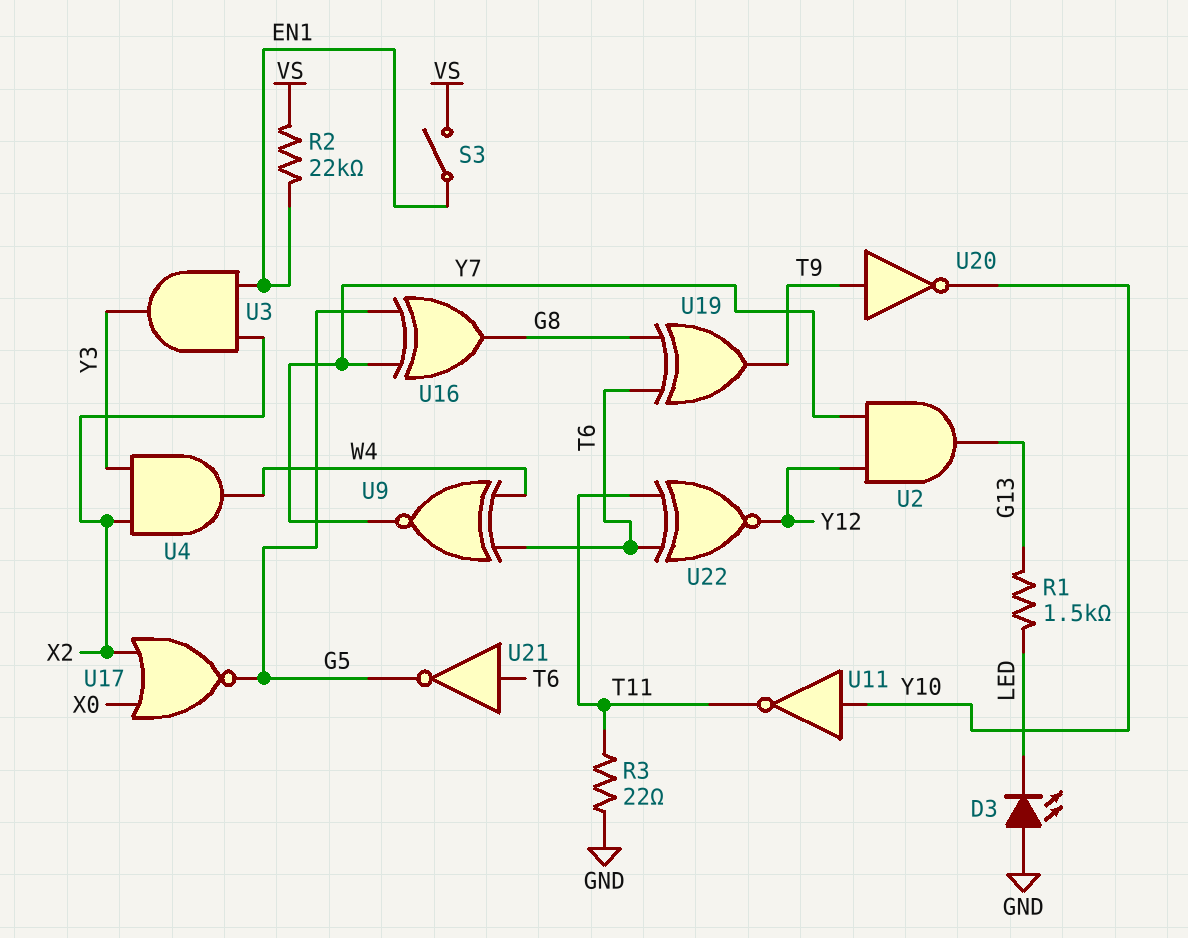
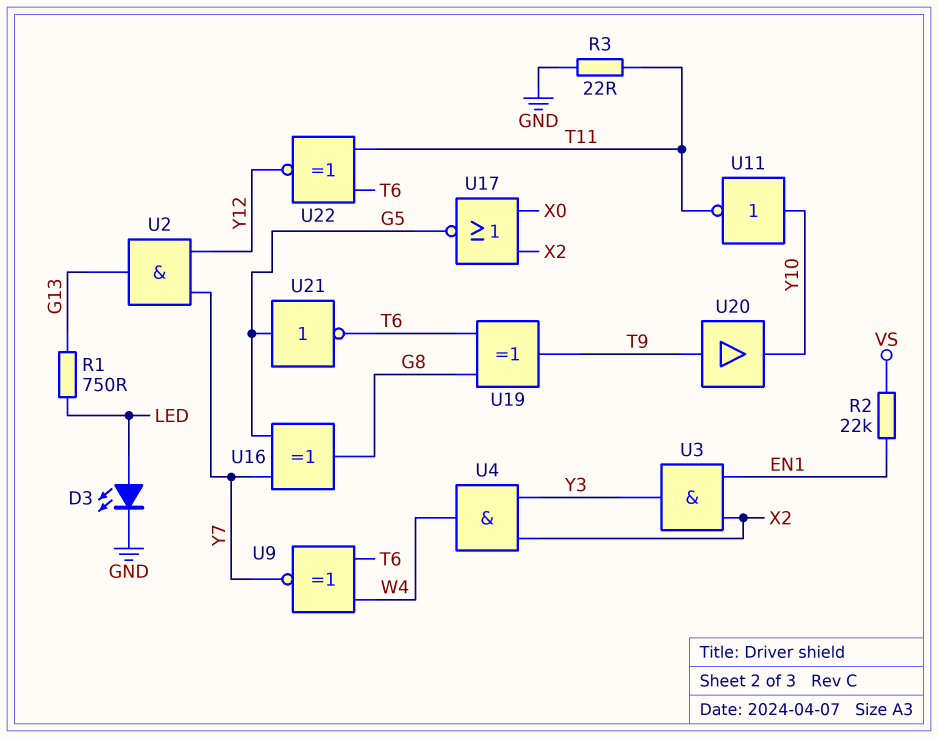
D3: LED (A GND, K LED) -> LED (A LED, K GND)
R1: 1.5k (G13, LED) -> 750 (G13, LED)
S3: switch (EN1, VS) -> none
U20: NOT (in T9, out Y10) -> buffer (in T9, out Y10)
U21: NOT (in T6, out G5) -> NOT (in G5, out T6)

